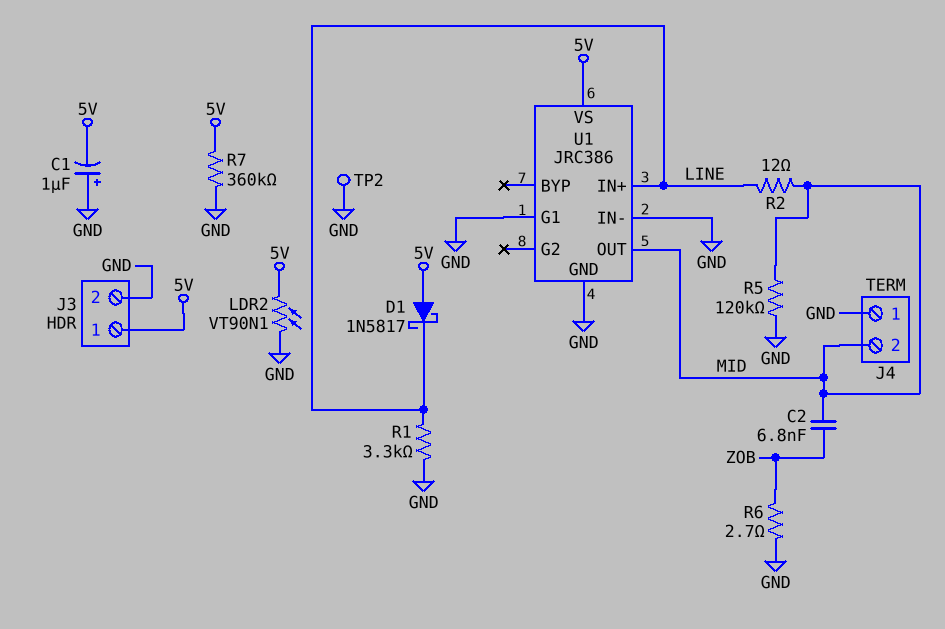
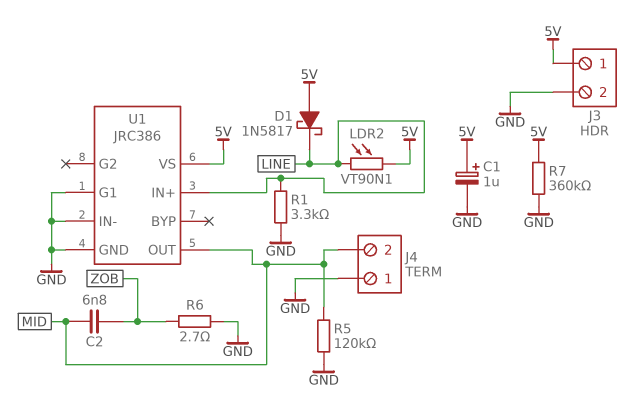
C1: 1uF (plus GND, minus 5V) -> 1uF (plus 5V, minus GND)
LDR2: VT90N1 (5V, GND) -> VT90N1 (5V, LINE)
R2: 12 (LINE, MID) -> none
TP2: test point (GND) -> none

